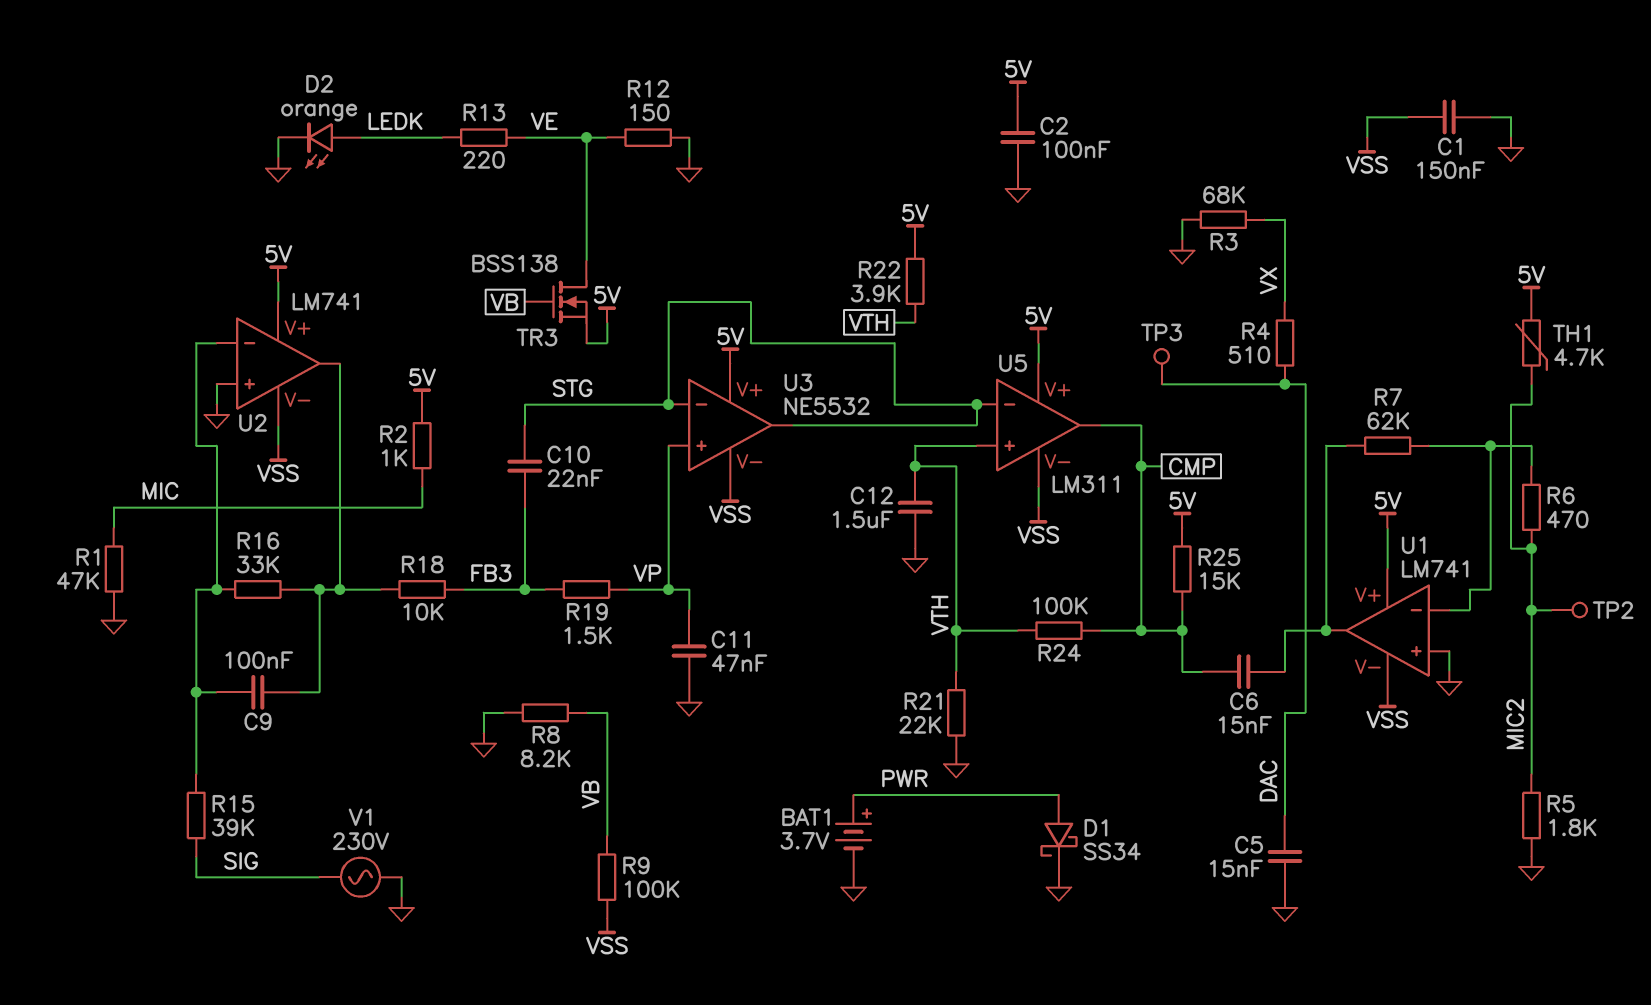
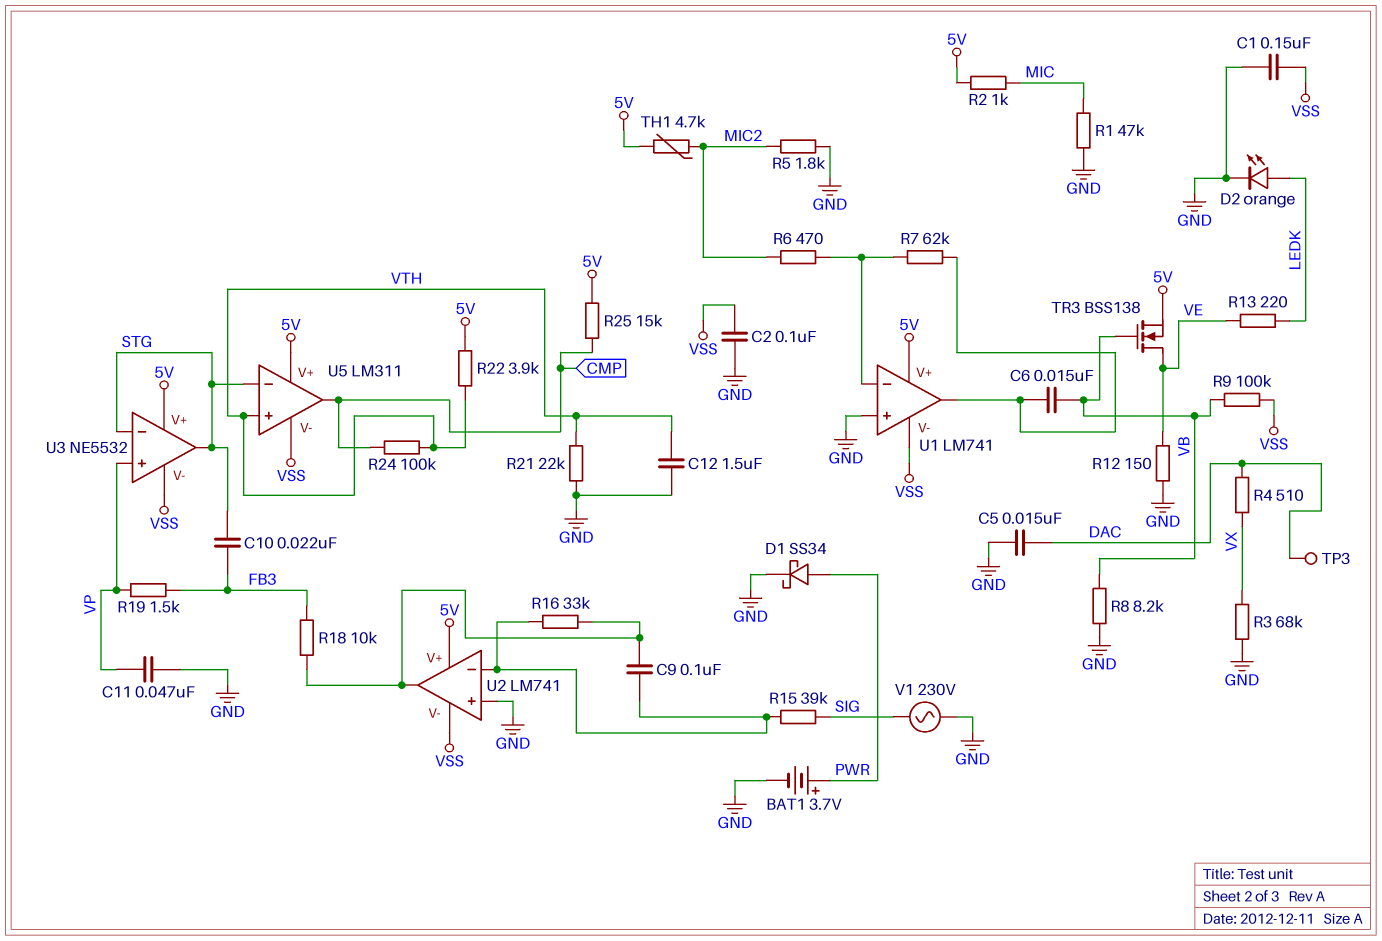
C2: 100nF (5V, GND) -> 100nF (GND, VSS)
C6: 15nF (CMP, U1/out) -> 15nF (U1/out, VB)
TP2: test point (MIC2) -> none

